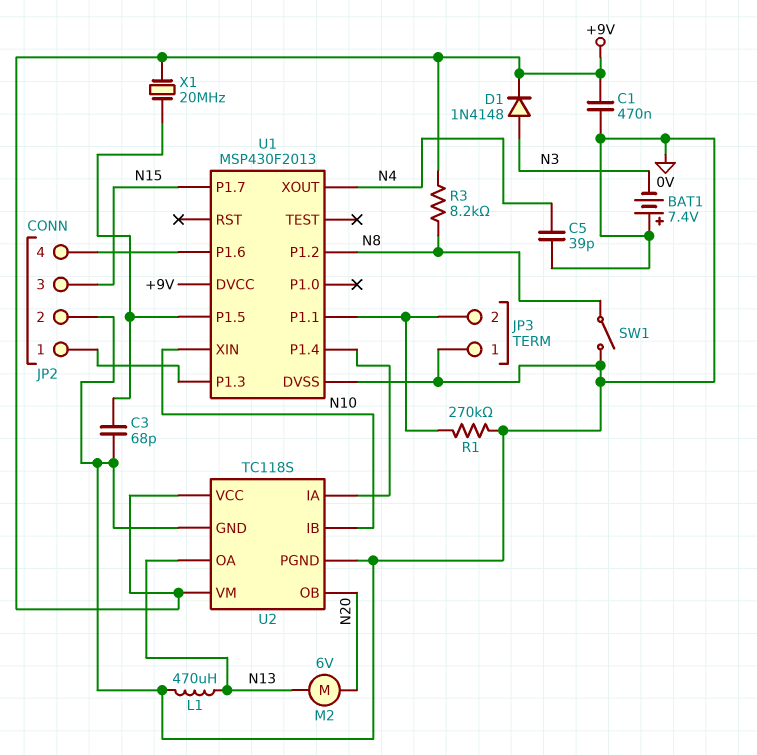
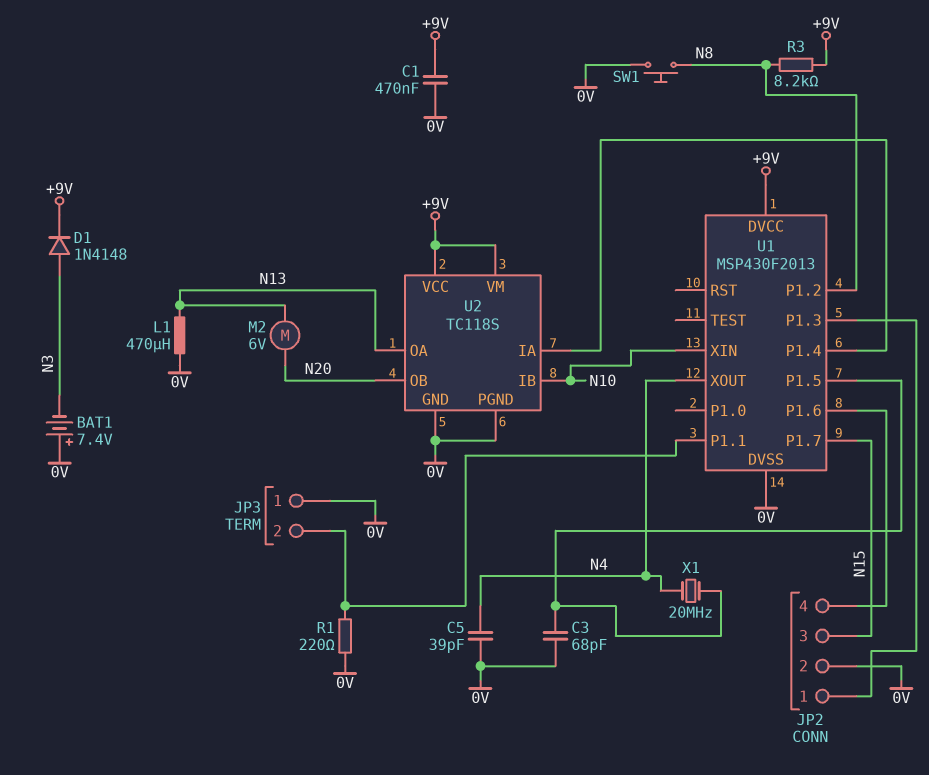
R1: 270k (0V, JP3/2) -> 220 (0V, JP3/2)
SW1: switch (0V, N8) -> button (0V, N8)
X1: 20MHz (+9V, U1/P1.5) -> 20MHz (N4, U1/P1.5)

